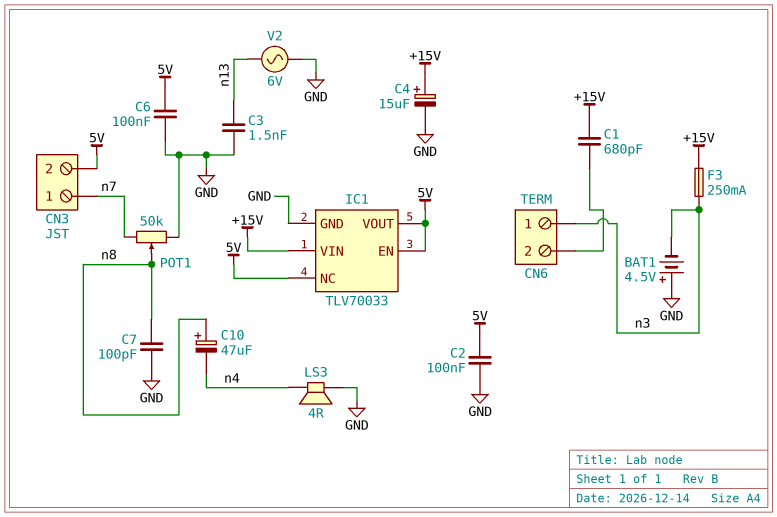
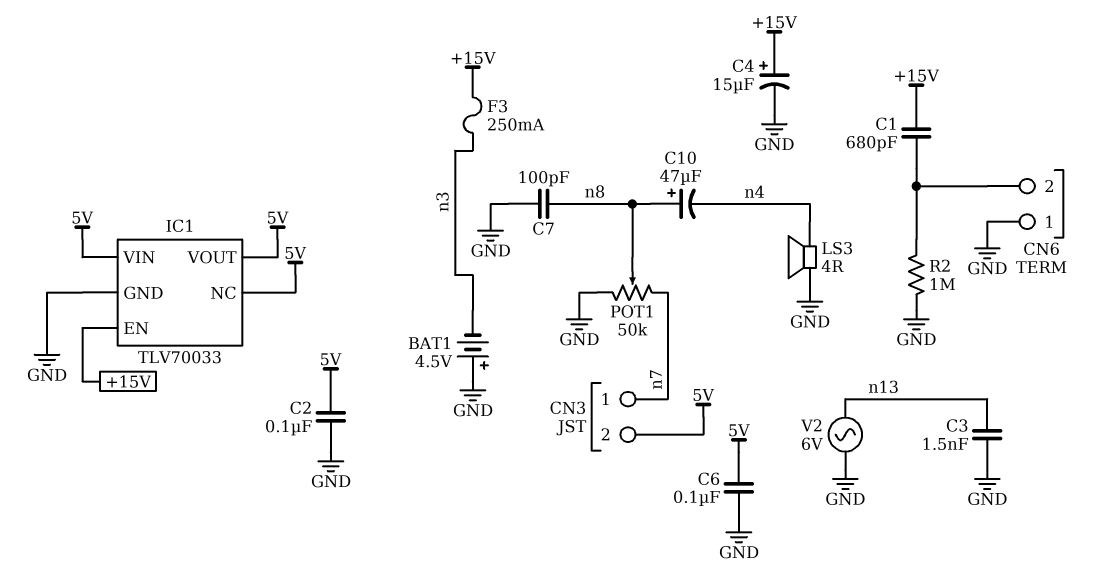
CN6 pin 1: n3 -> GND
IC1 pin EN: 5V -> +15V
IC1 pin VIN: +15V -> 5V
R2: none -> 1M (CN6/2, GND)

